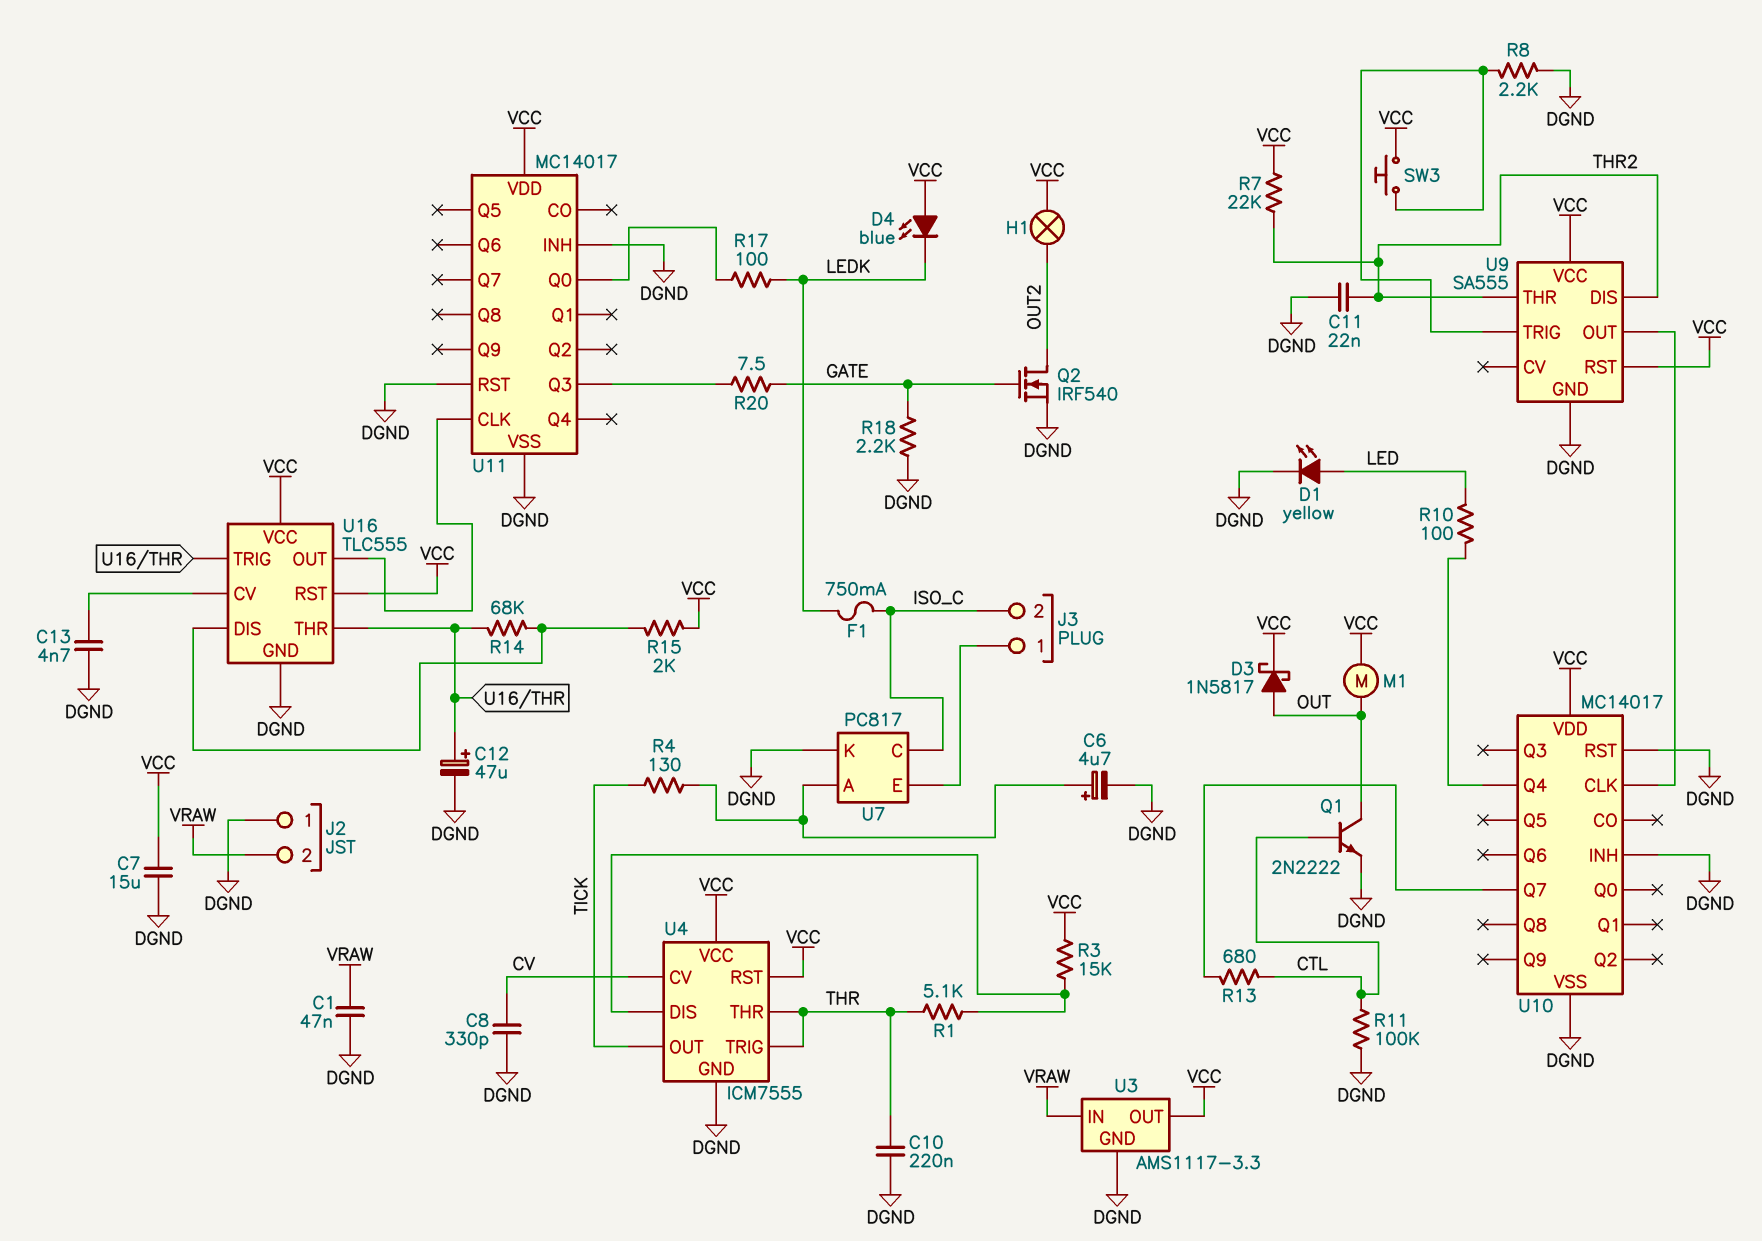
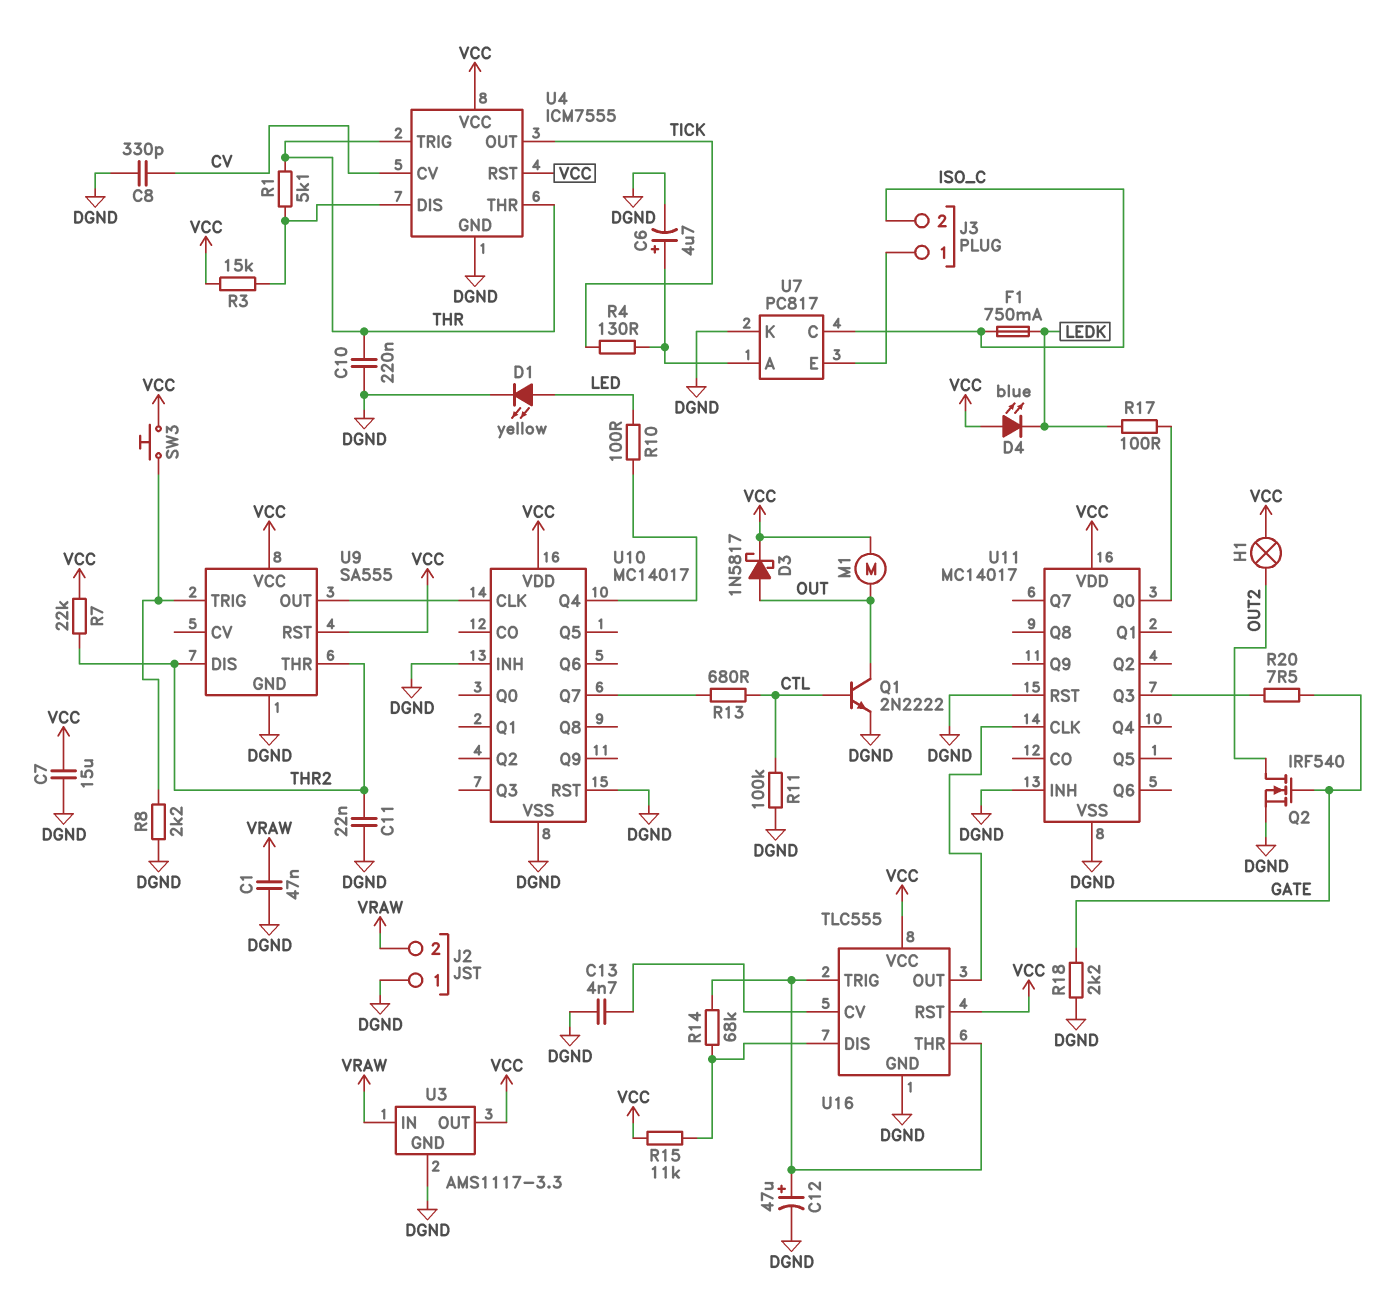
R15: 2k (U16/DIS, VCC) -> 11k (U16/DIS, VCC)

